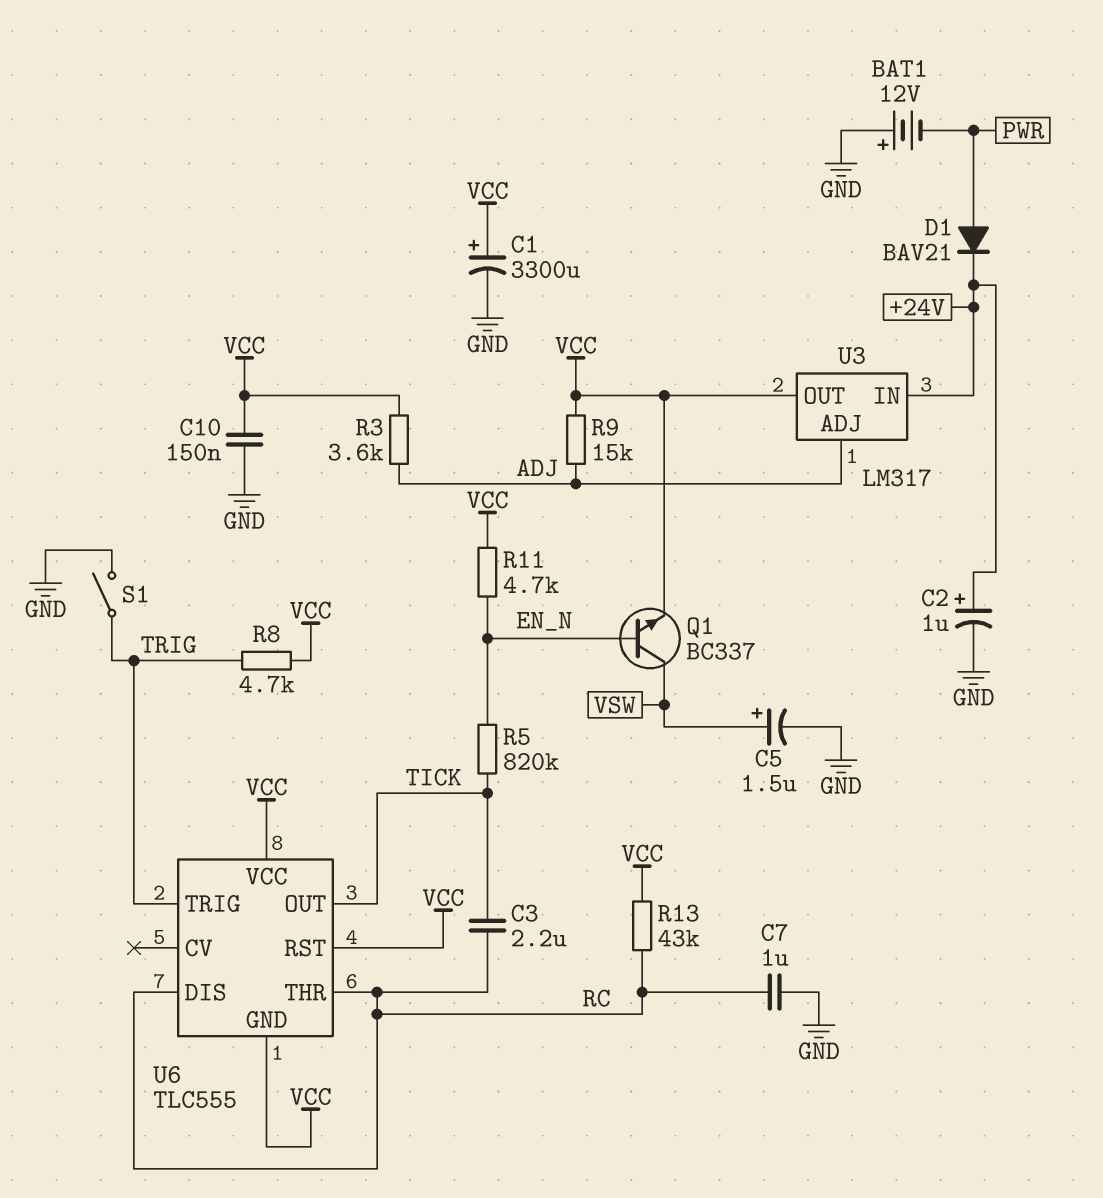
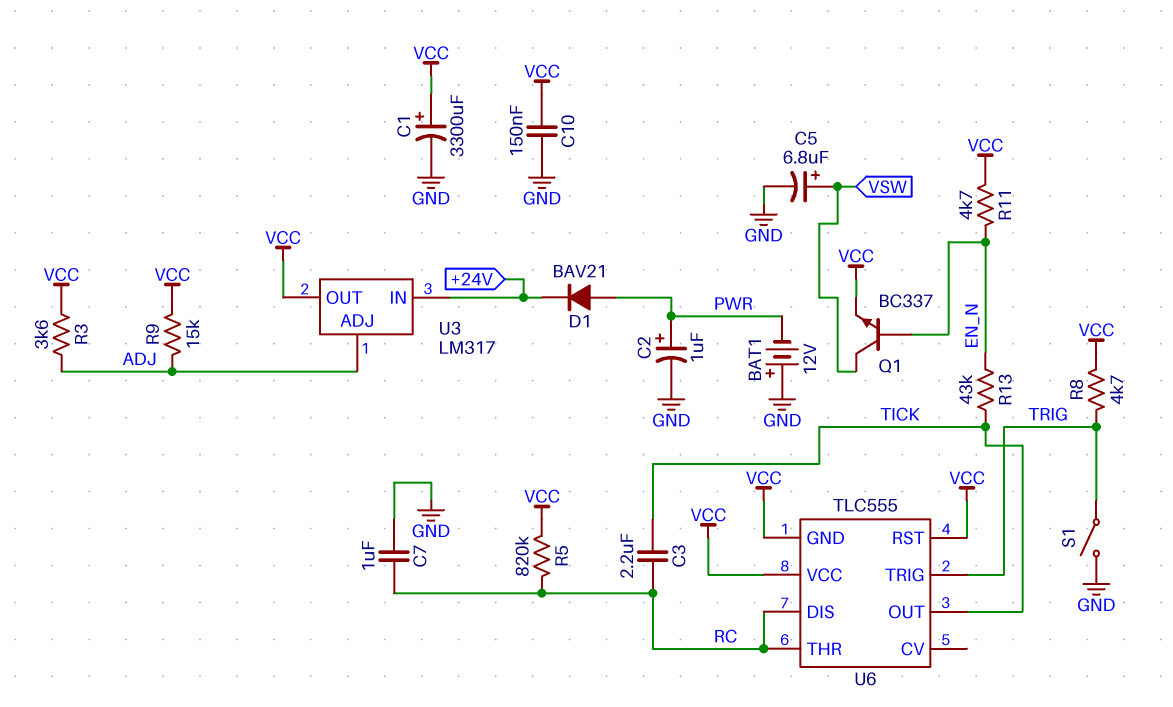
C2: 1uF (plus +24V, minus GND) -> 1uF (plus PWR, minus GND)
C5: 1.5uF (plus VSW, minus GND) -> 6.8uF (plus VSW, minus GND)
R5: 820k (EN_N, TICK) -> 820k (RC, VCC)
R13: 43k (RC, VCC) -> 43k (EN_N, TICK)

